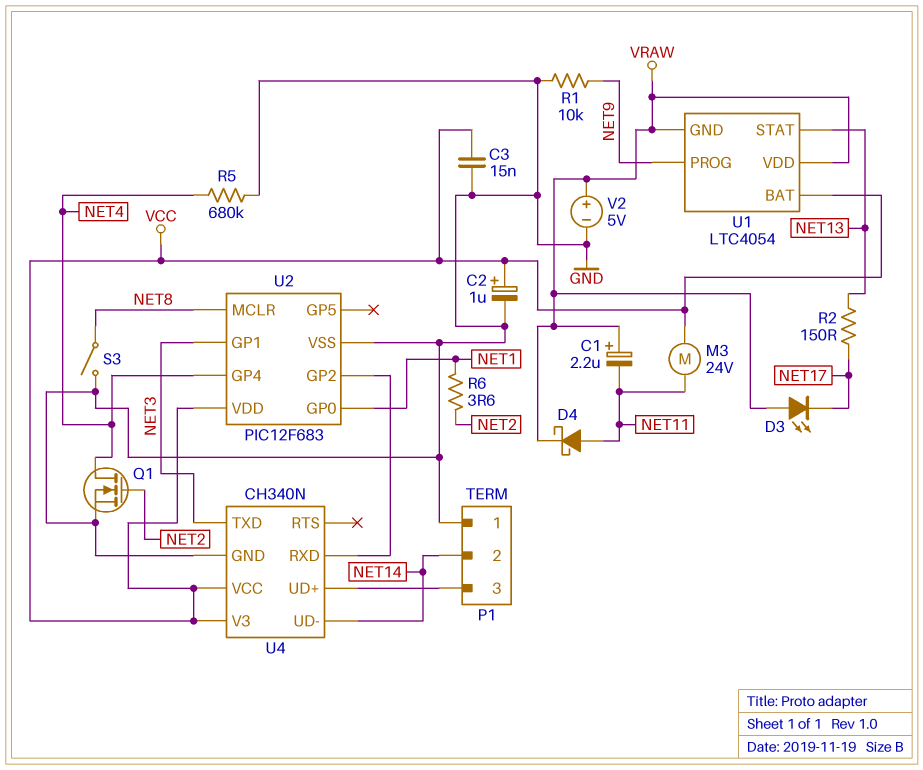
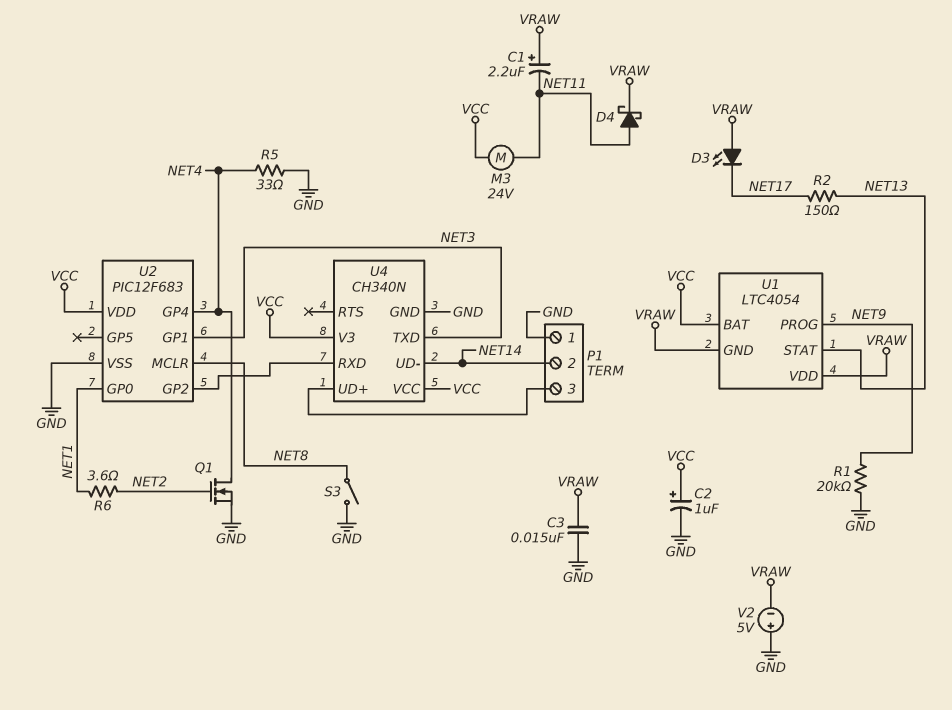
C3: 15nF (GND, VCC) -> 15nF (GND, VRAW)
R1: 10k (GND, NET9) -> 20k (GND, NET9)
R5: 680k (GND, NET4) -> 33 (GND, NET4)
V2: 5V (plus VRAW, minus GND) -> 5V (plus GND, minus VRAW)

